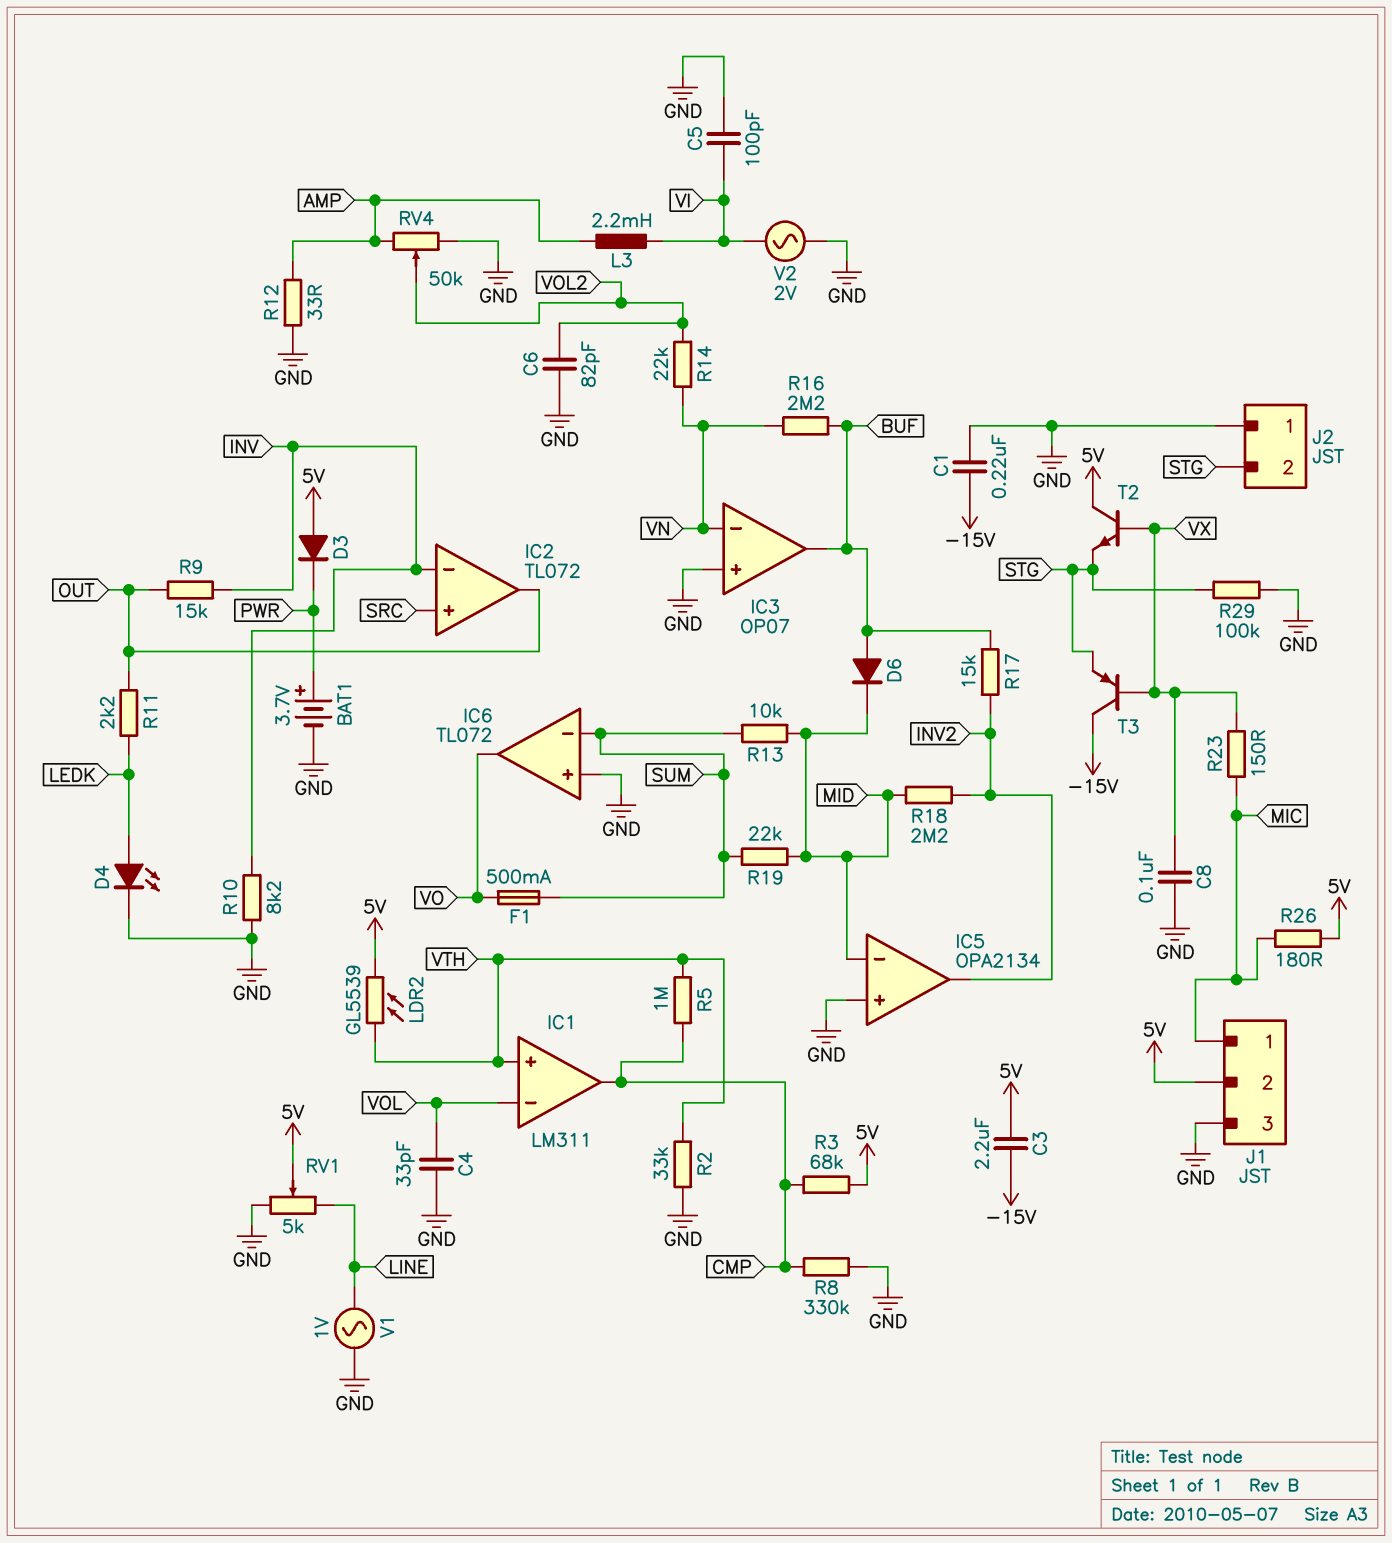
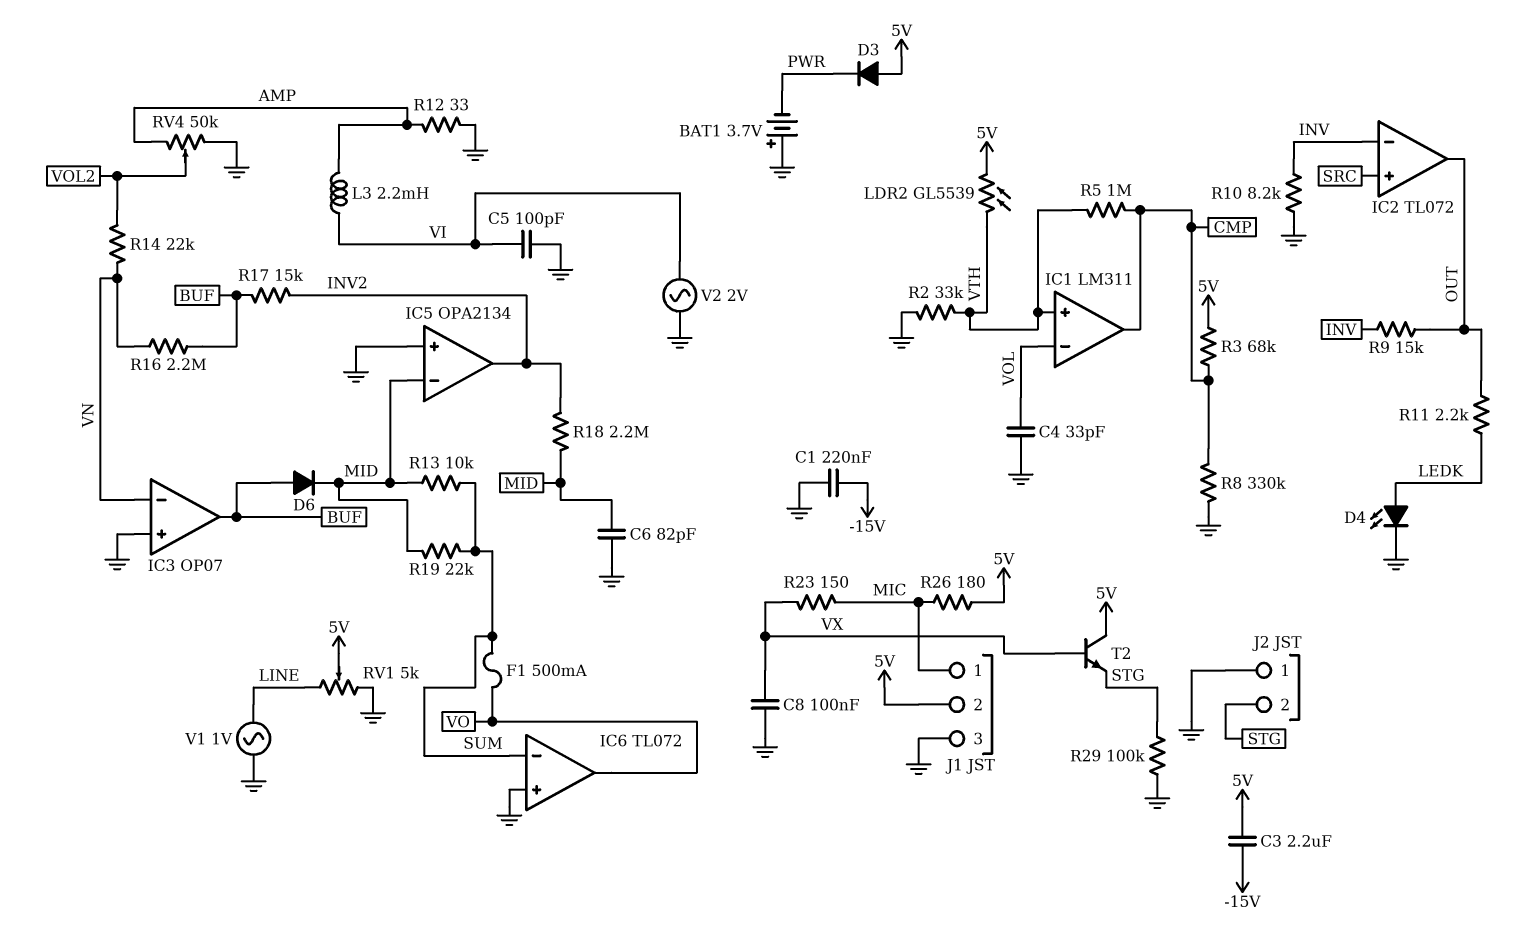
BAT1: 3.7V (plus PWR, minus GND) -> 3.7V (plus GND, minus PWR)
C6: 82pF (GND, VOL2) -> 82pF (GND, MID)
T3: PNP (B VX, C -15V, E STG) -> none

